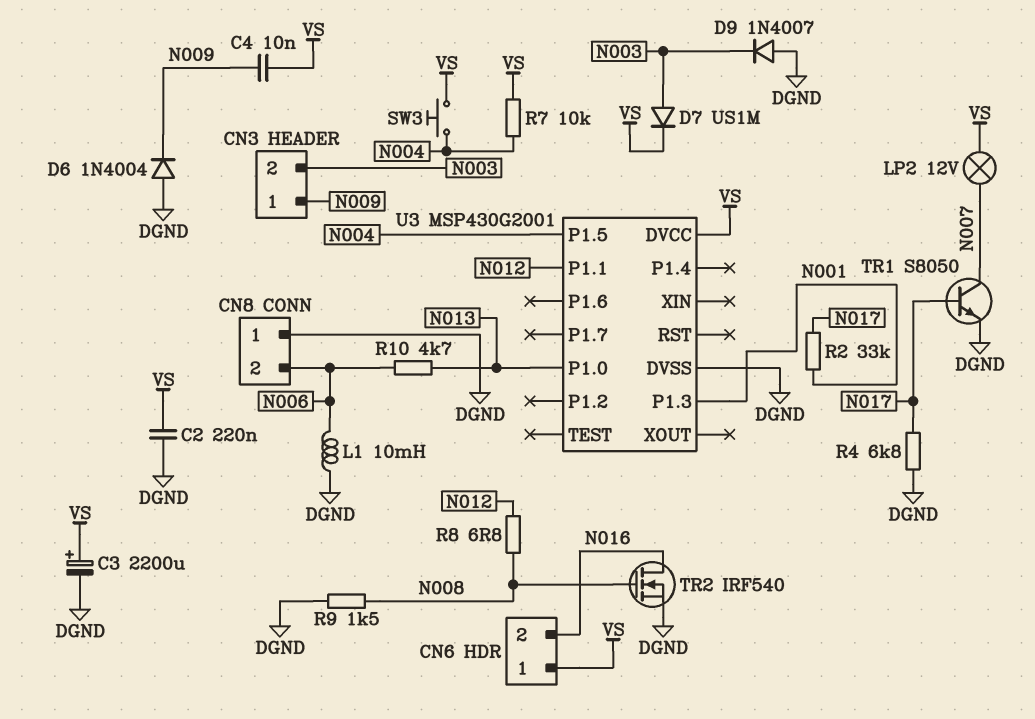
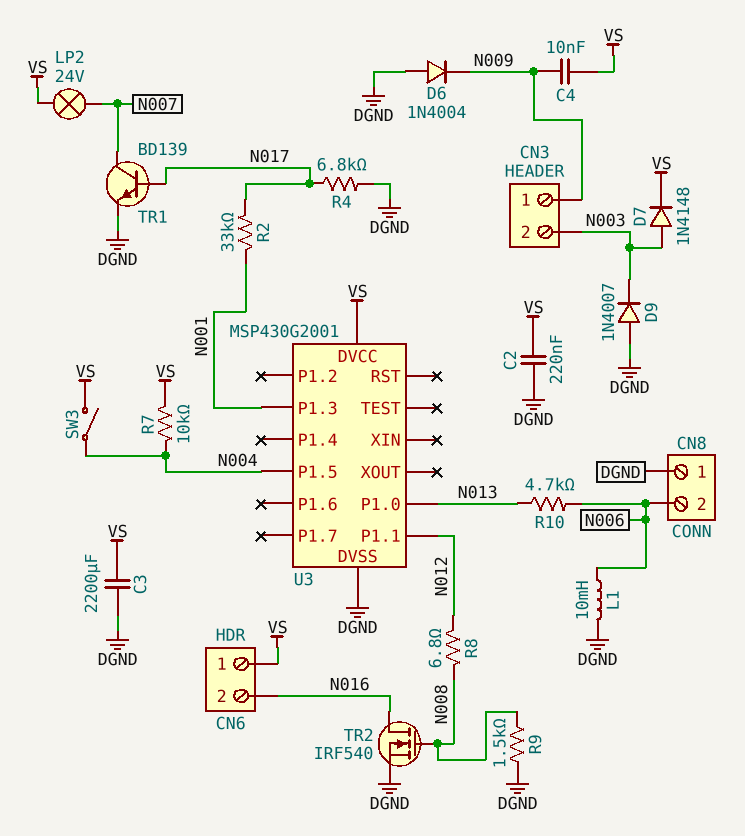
C3: 2200uF (plus VS, minus DGND) -> 2200uF (DGND, VS)
D7: diode US1M (A N003, K VS) -> diode 1N4148 (A N003, K VS)
LP2: lamp 12V (N007, VS) -> lamp 24V (N007, VS)
SW3: button (N004, VS) -> switch (N004, VS)
TR1: NPN S8050 (B N017, C N007, E DGND) -> NPN BD139 (B N017, C N007, E DGND)

